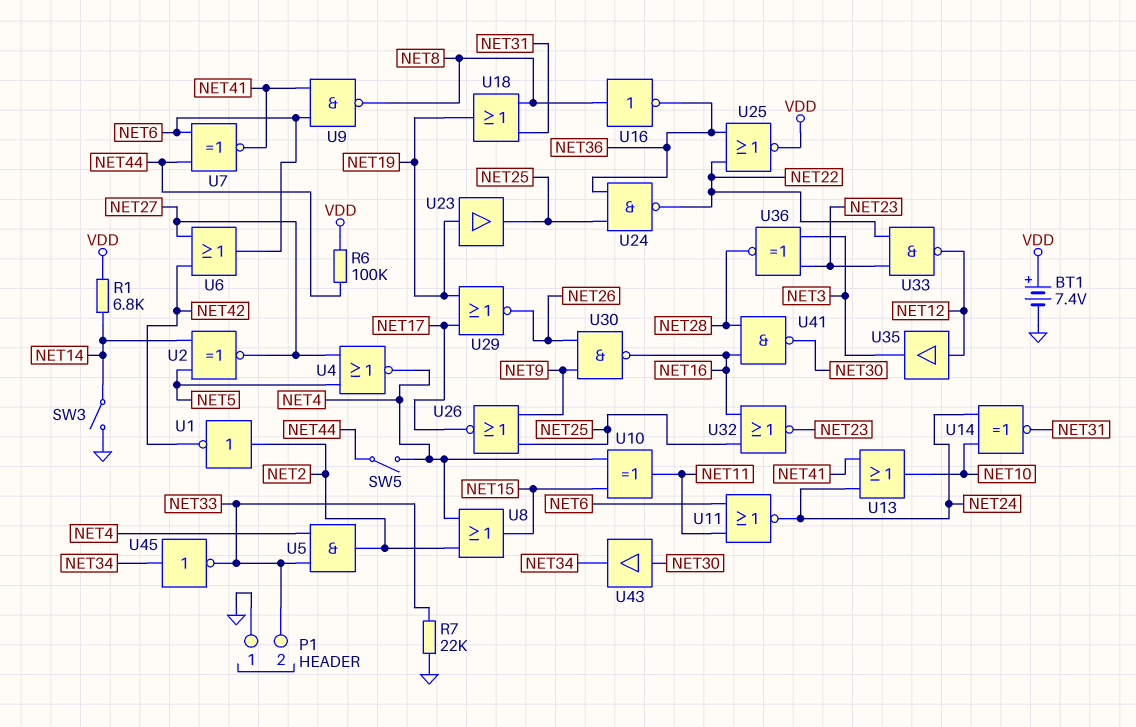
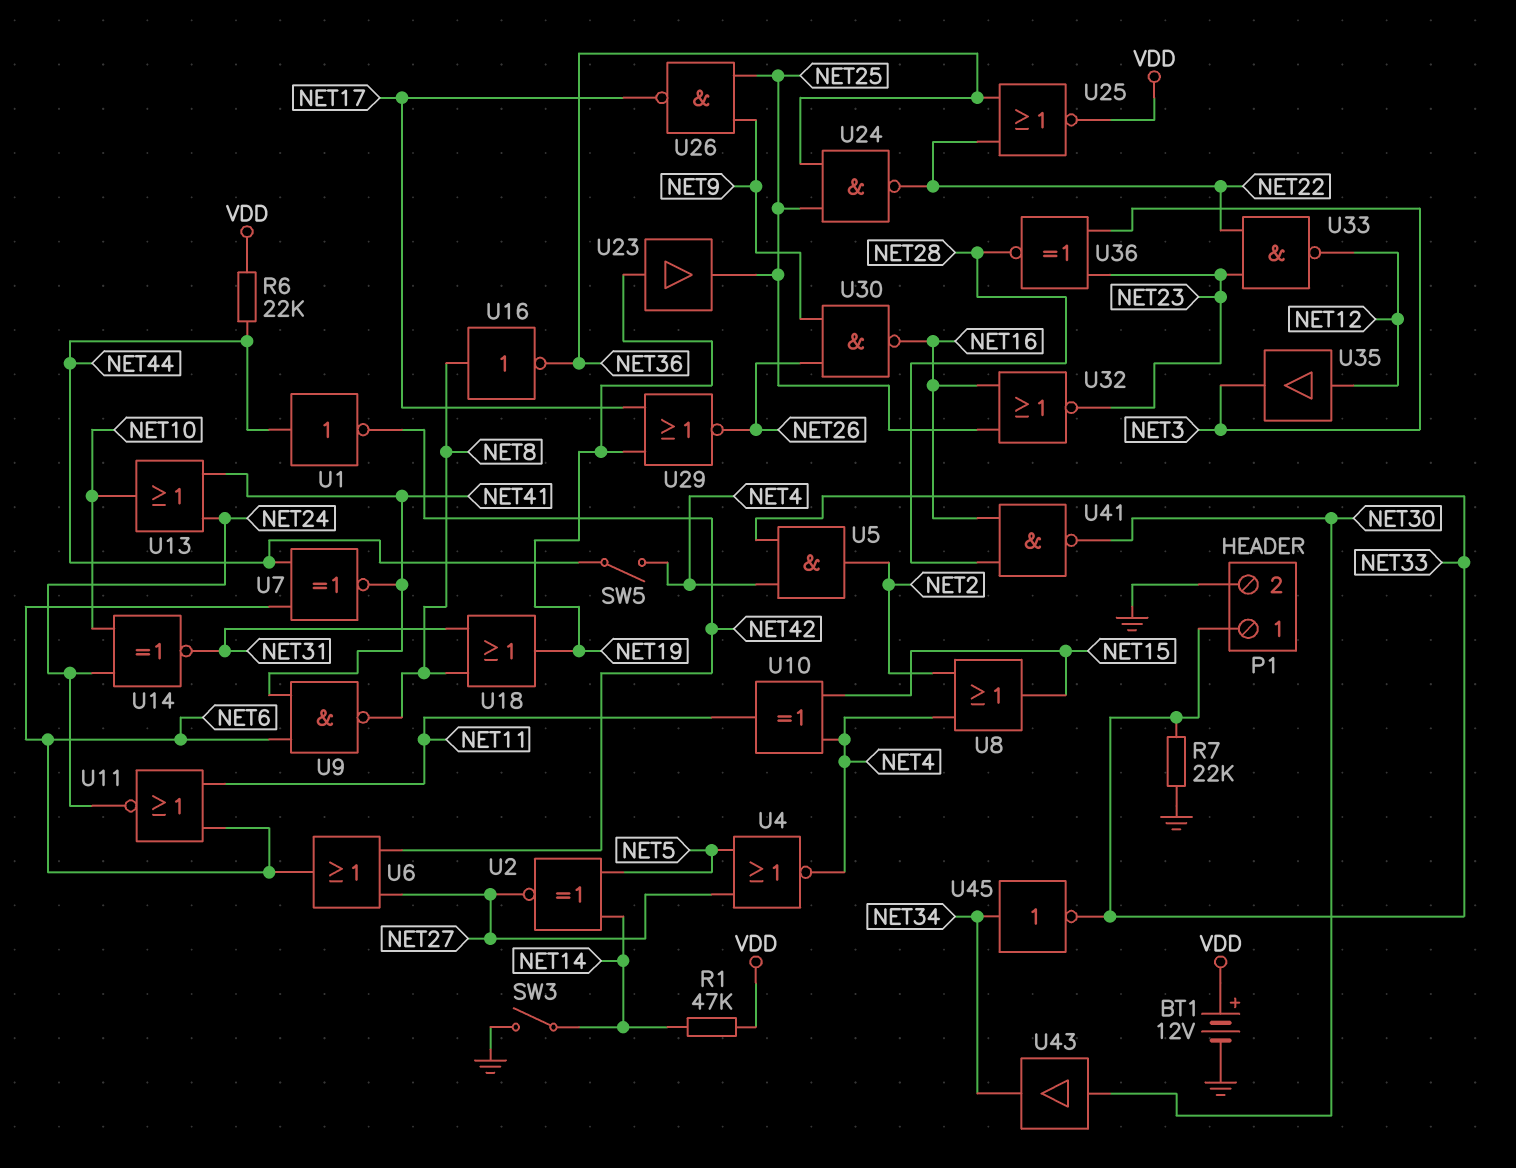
BT1: 7.4V (plus VDD, minus GND) -> 12V (plus VDD, minus GND)
P1 pin 1: GND -> NET33
P1 pin 2: NET33 -> GND
R1: 6.8k (NET14, VDD) -> 47k (NET14, VDD)
R6: 100k (NET44, VDD) -> 22k (NET44, VDD)
U1: NOT (in NET2, out NET42) -> NOT (in NET44, out NET42)
U26: NOR (in NET9, in NET25, out NET17) -> NAND (in NET9, in NET25, out NET17)

